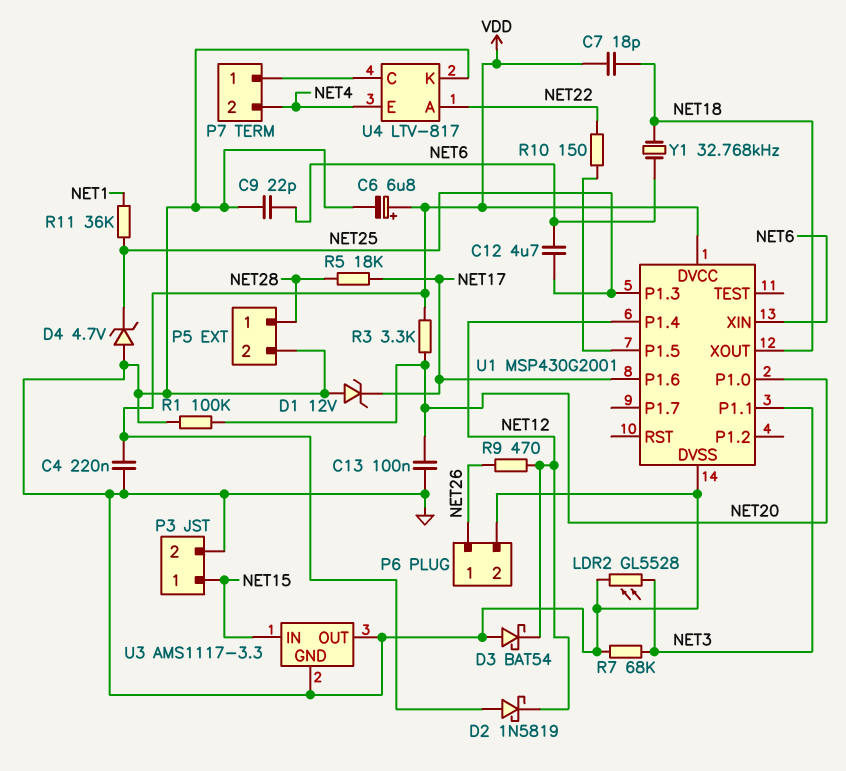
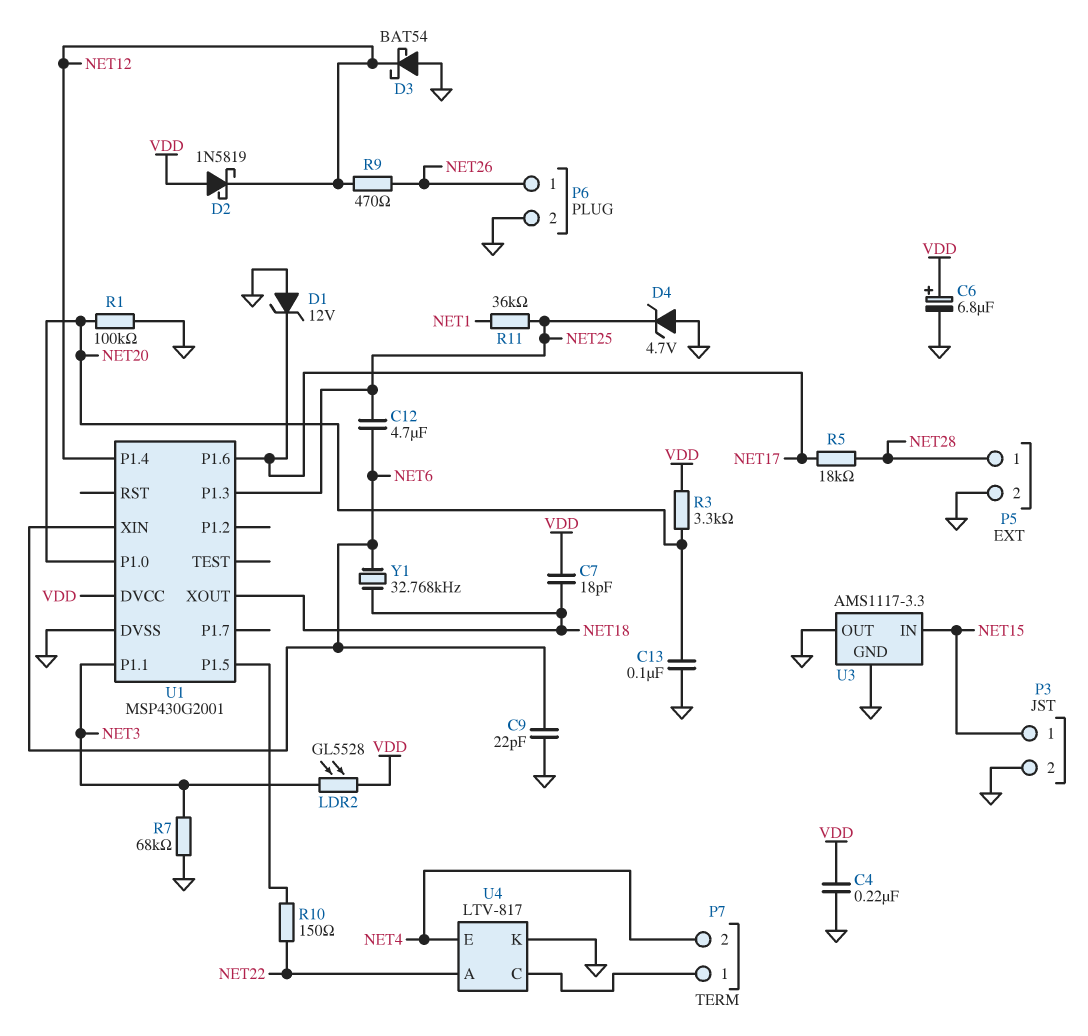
LDR2: GL5528 (GND, NET3) -> GL5528 (NET3, VDD)

